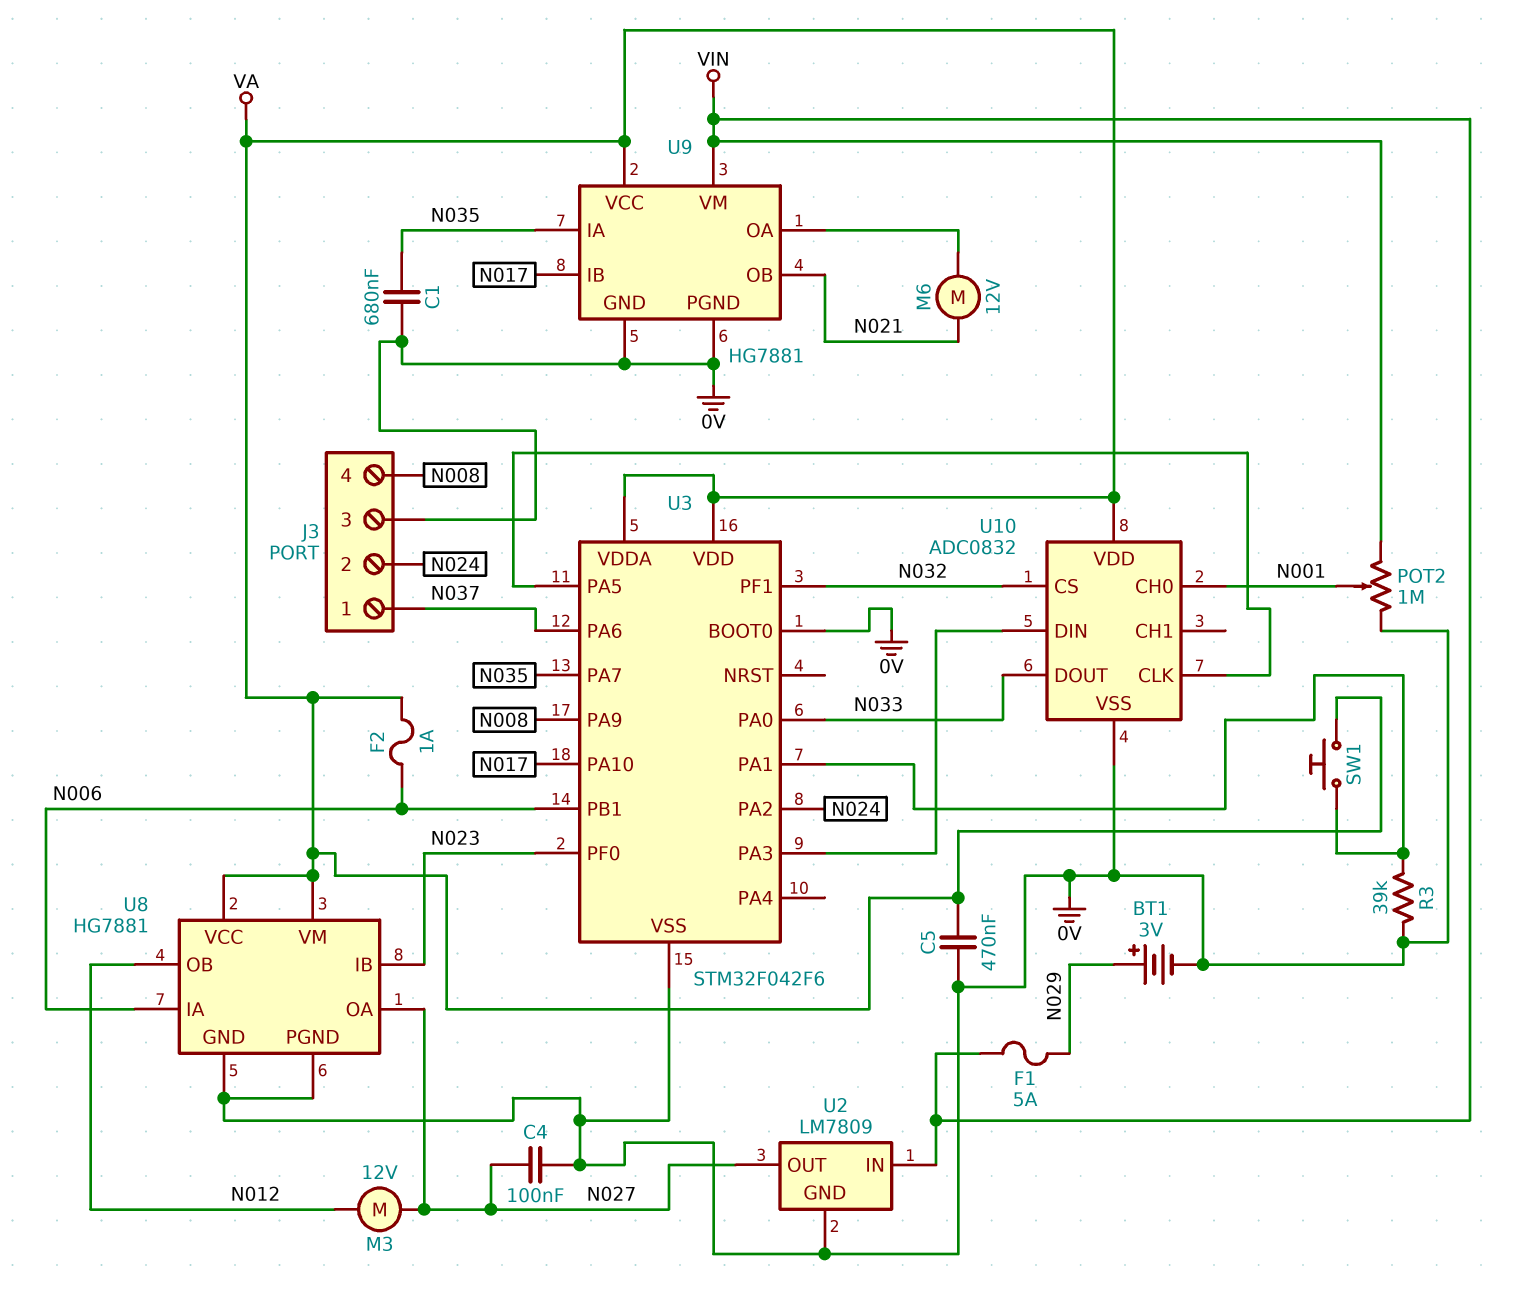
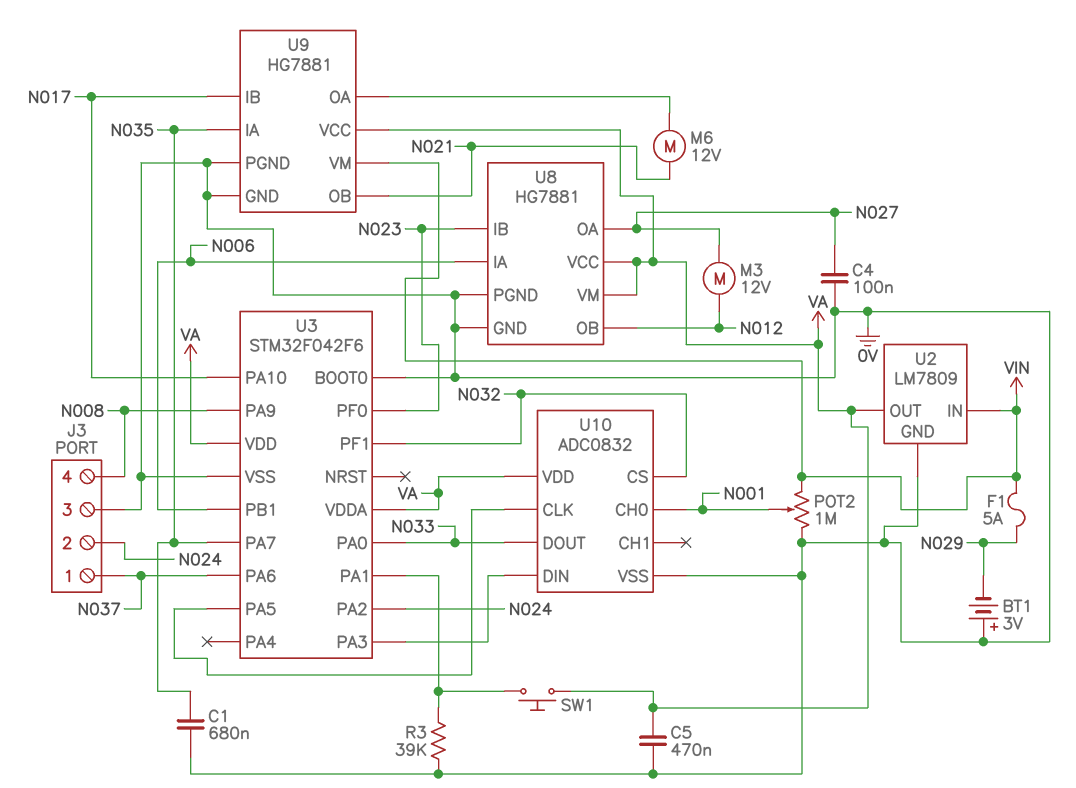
BT1: 3V (plus N029, minus 0V) -> 3V (plus 0V, minus N029)
F2: 1A (N006, VA) -> none
U2 pin OUT: N027 -> VA

